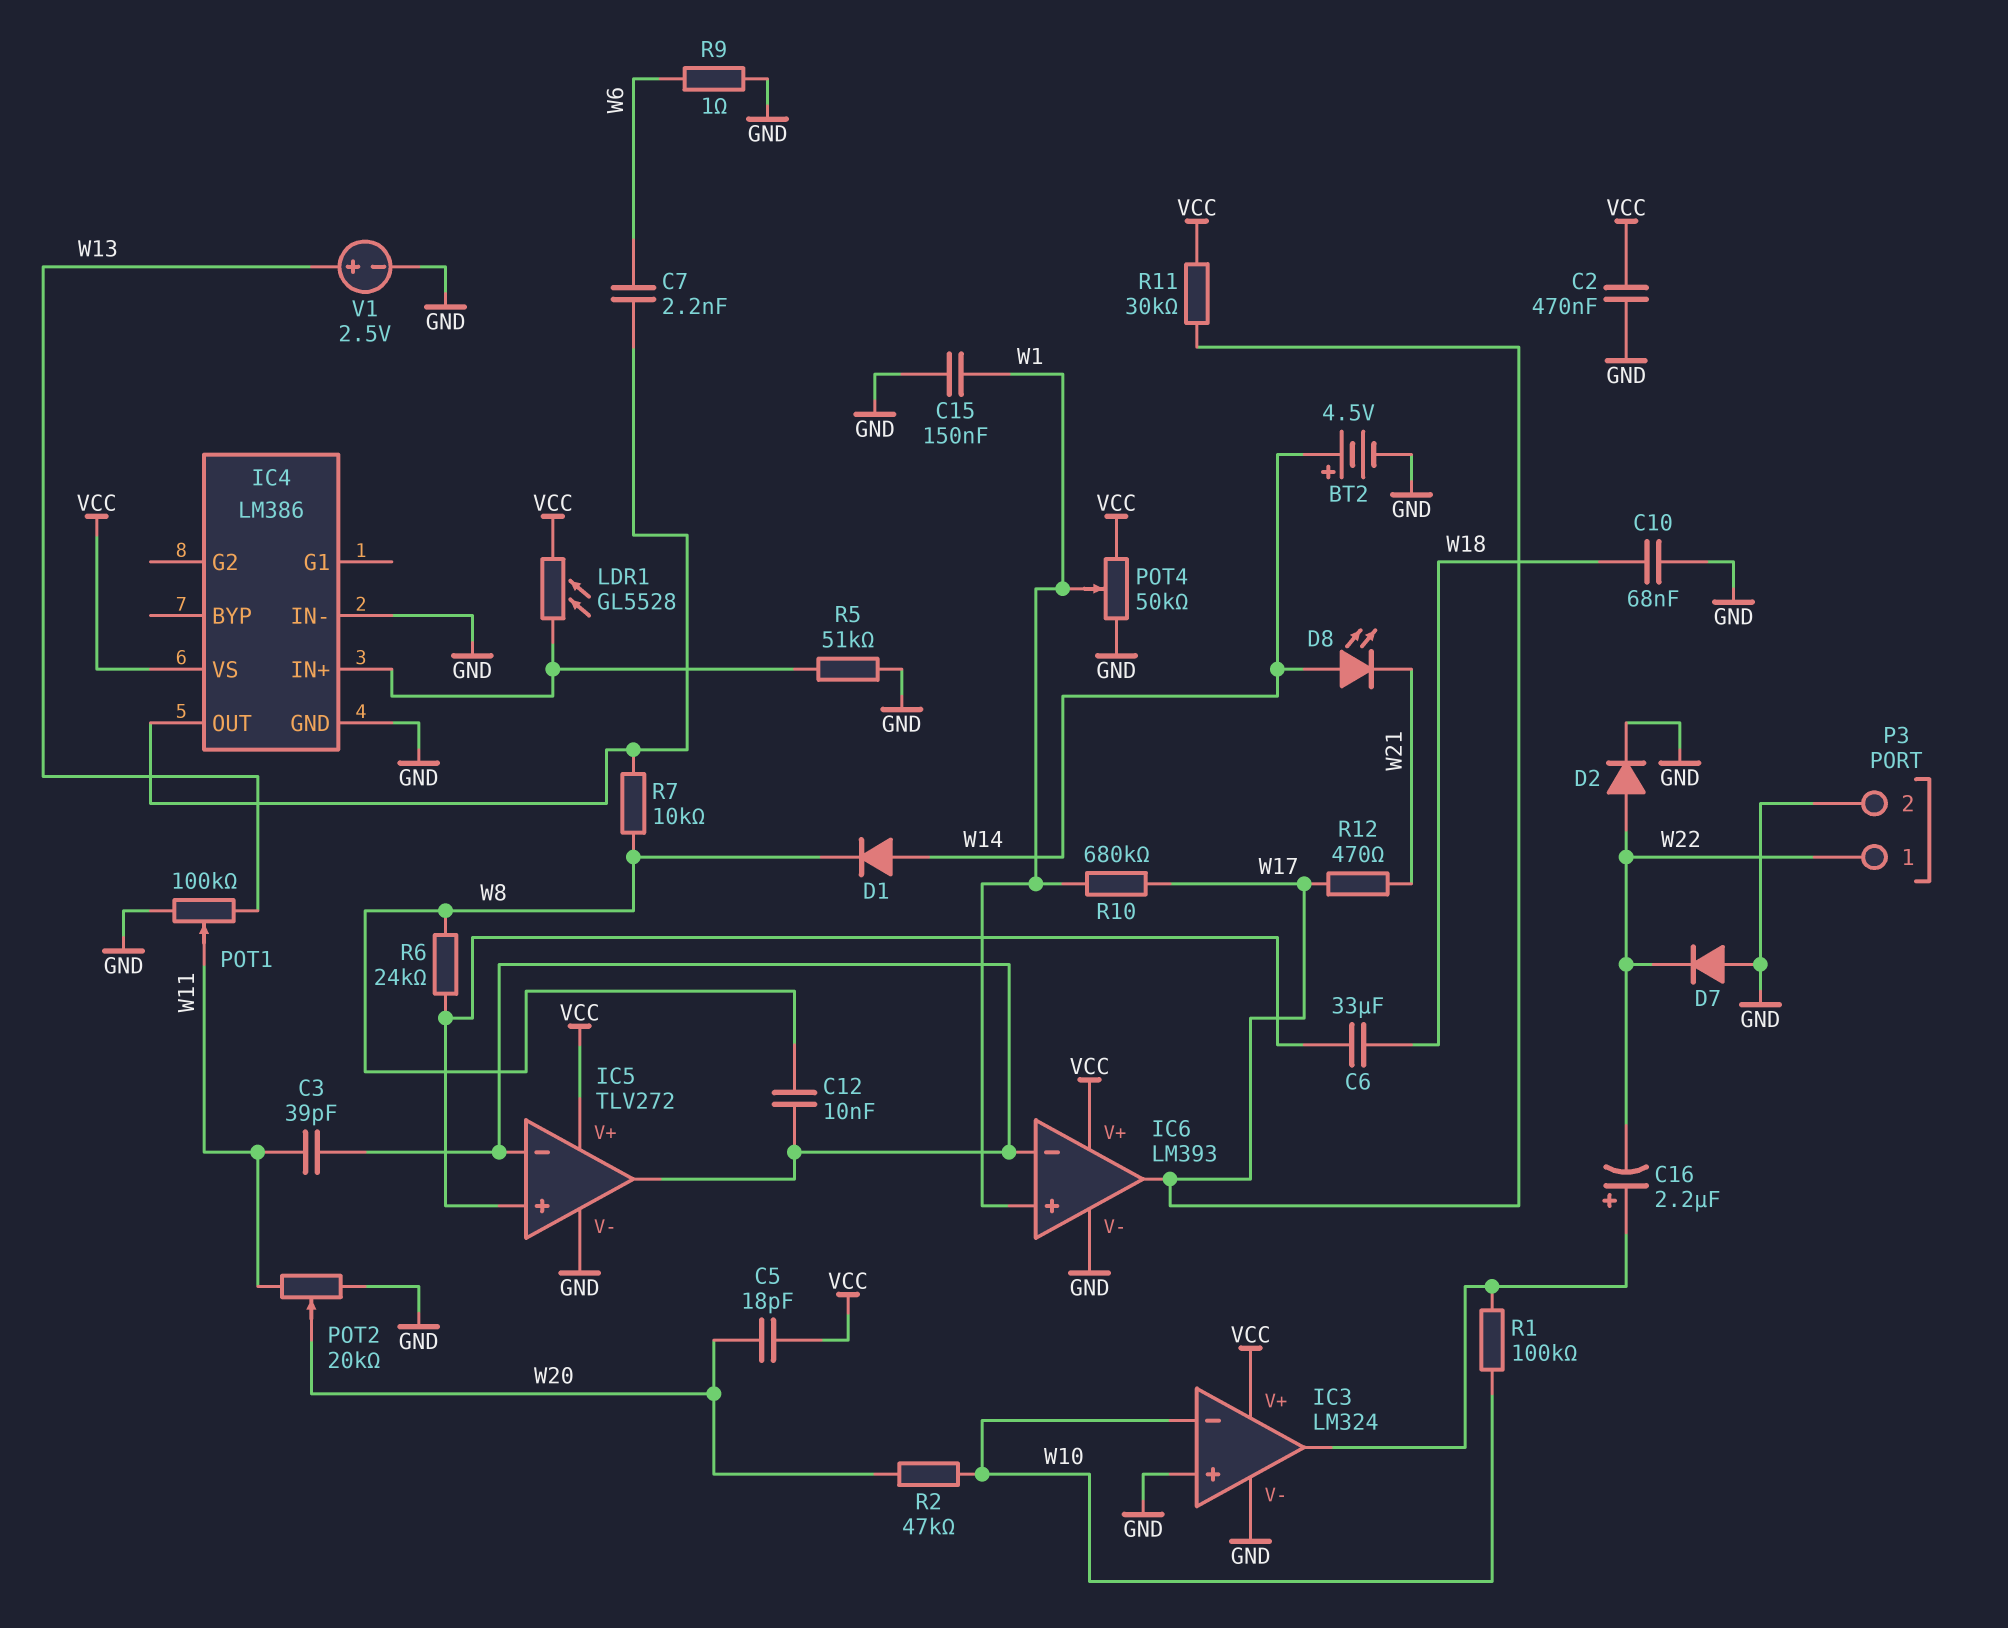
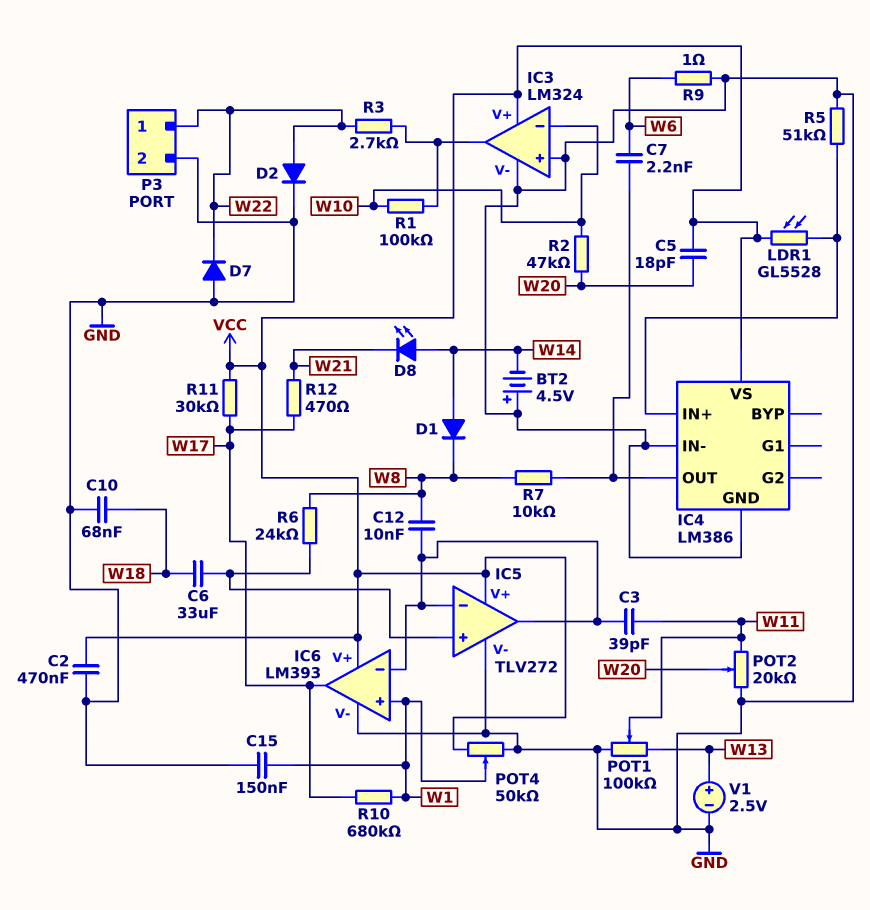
BT2: 4.5V (plus W14, minus GND) -> 4.5V (plus GND, minus W14)
C16: 2.2uF (plus IC3/out, minus W22) -> none
R3: none -> 2.7k (IC3/out, W22)

